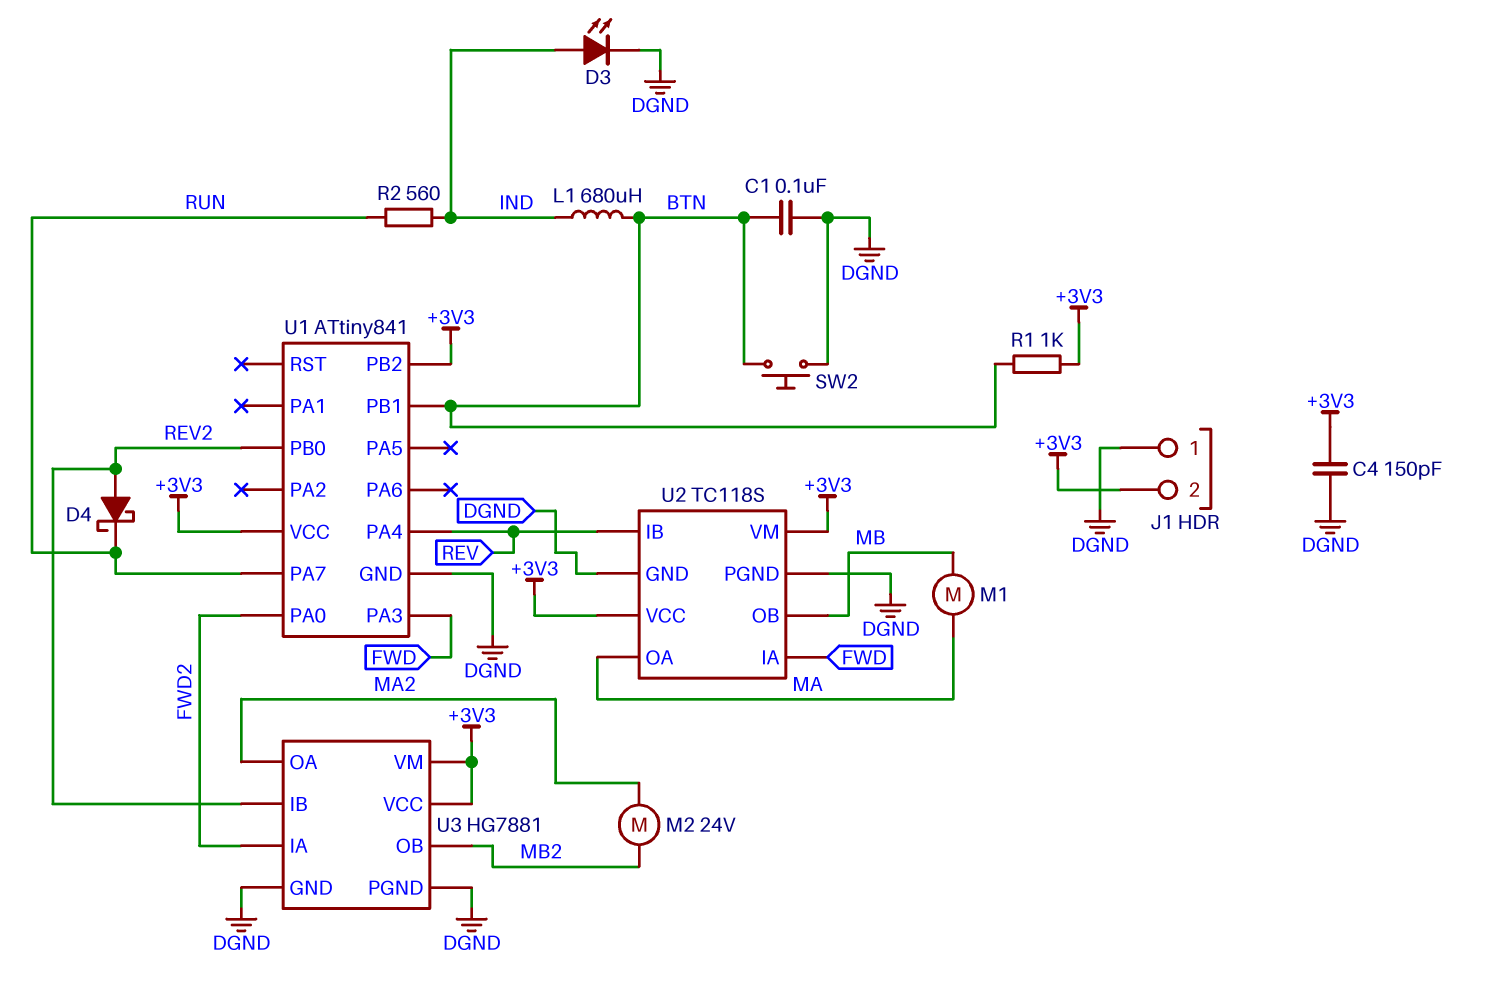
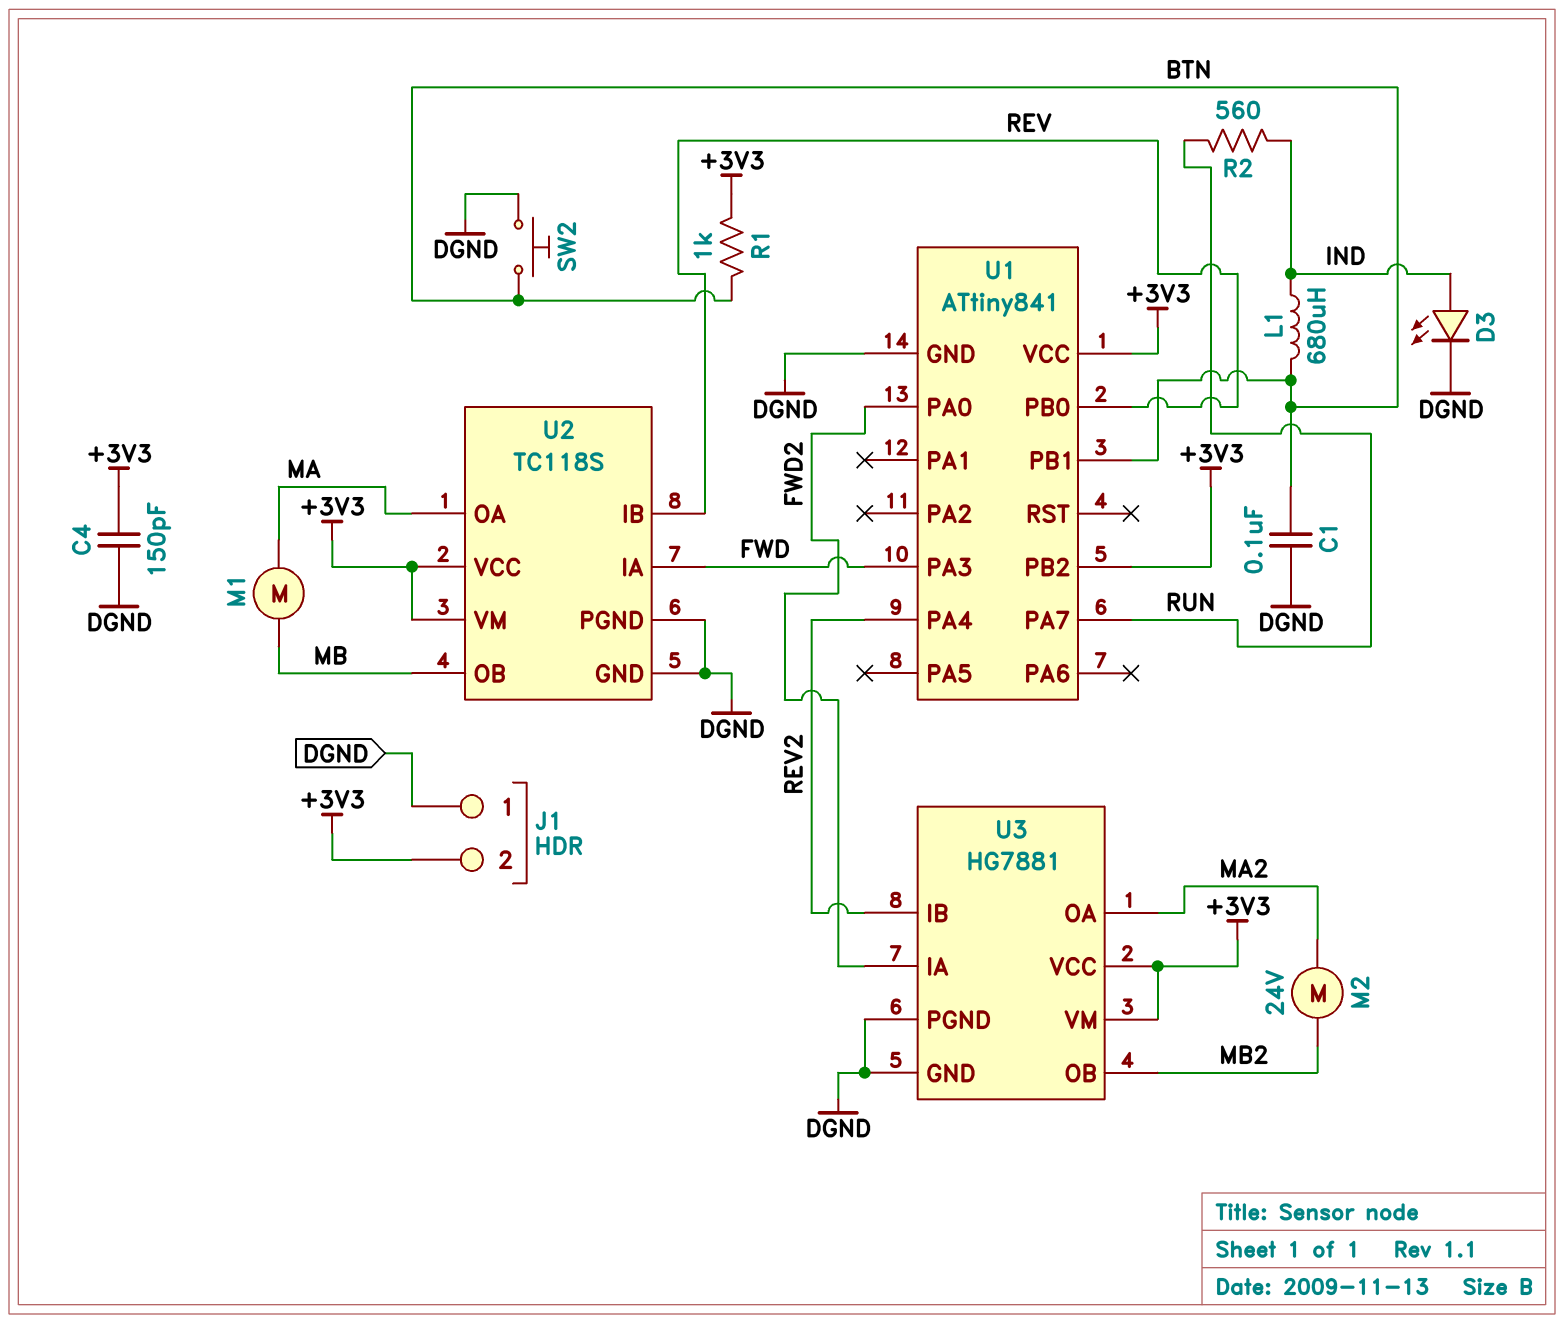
D4: schottky (A REV2, K RUN) -> none
U1 pin PA4: REV -> REV2
U1 pin PB0: REV2 -> REV

